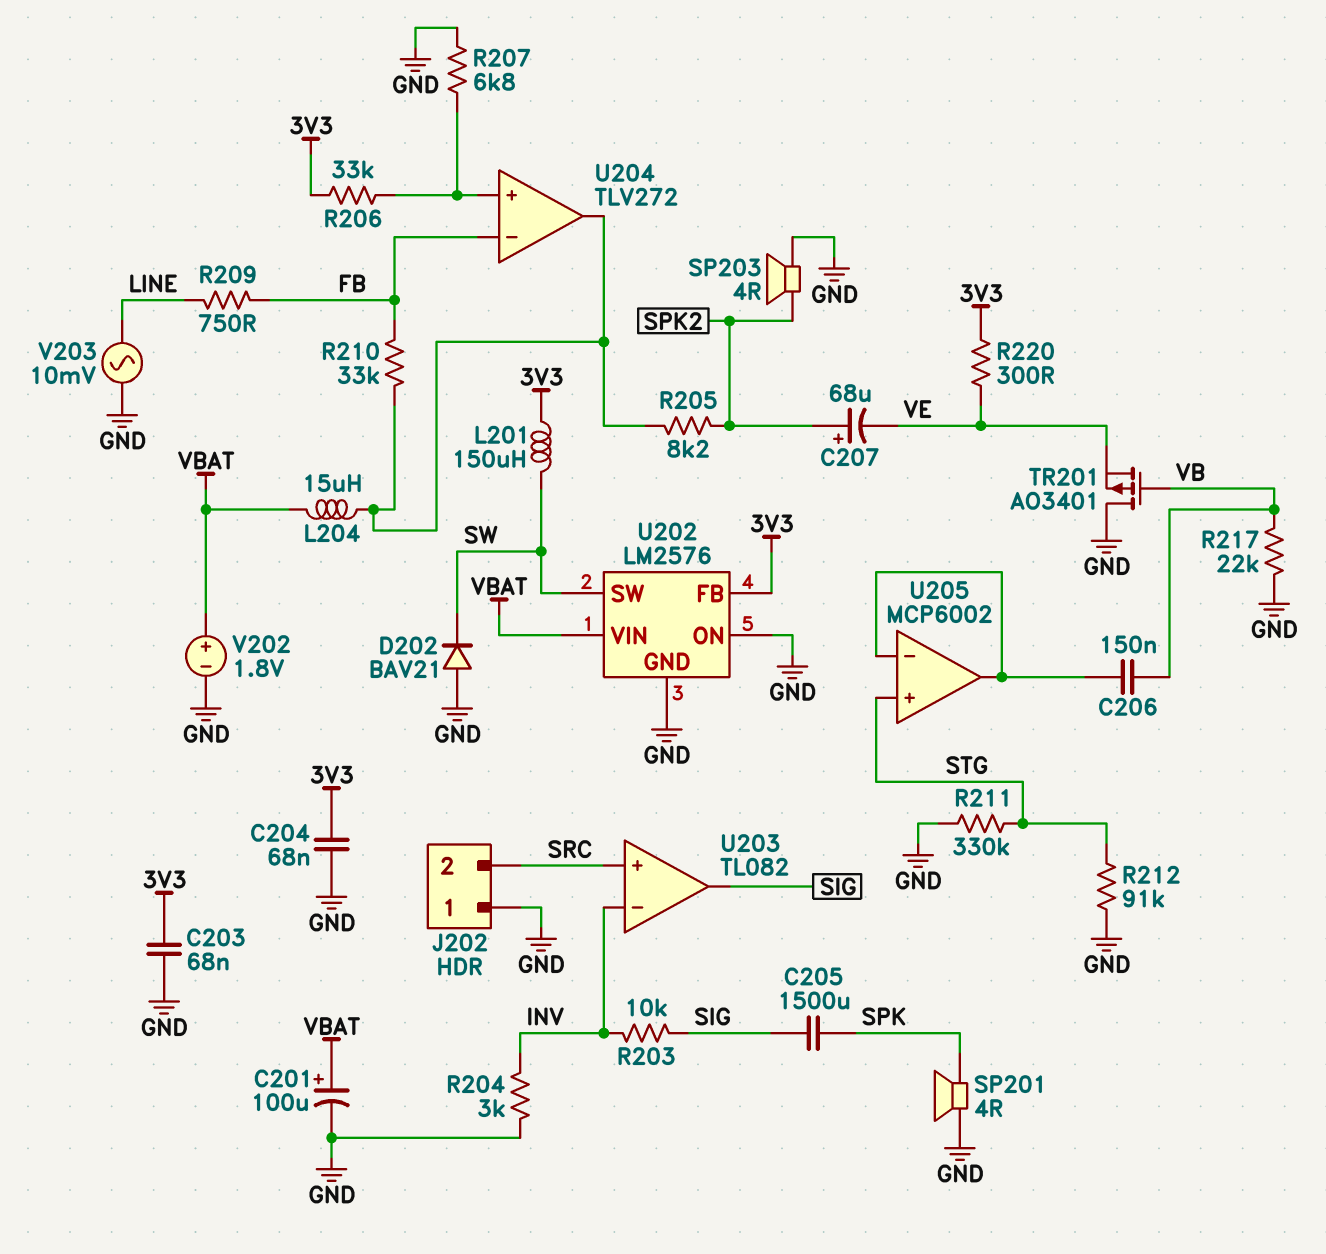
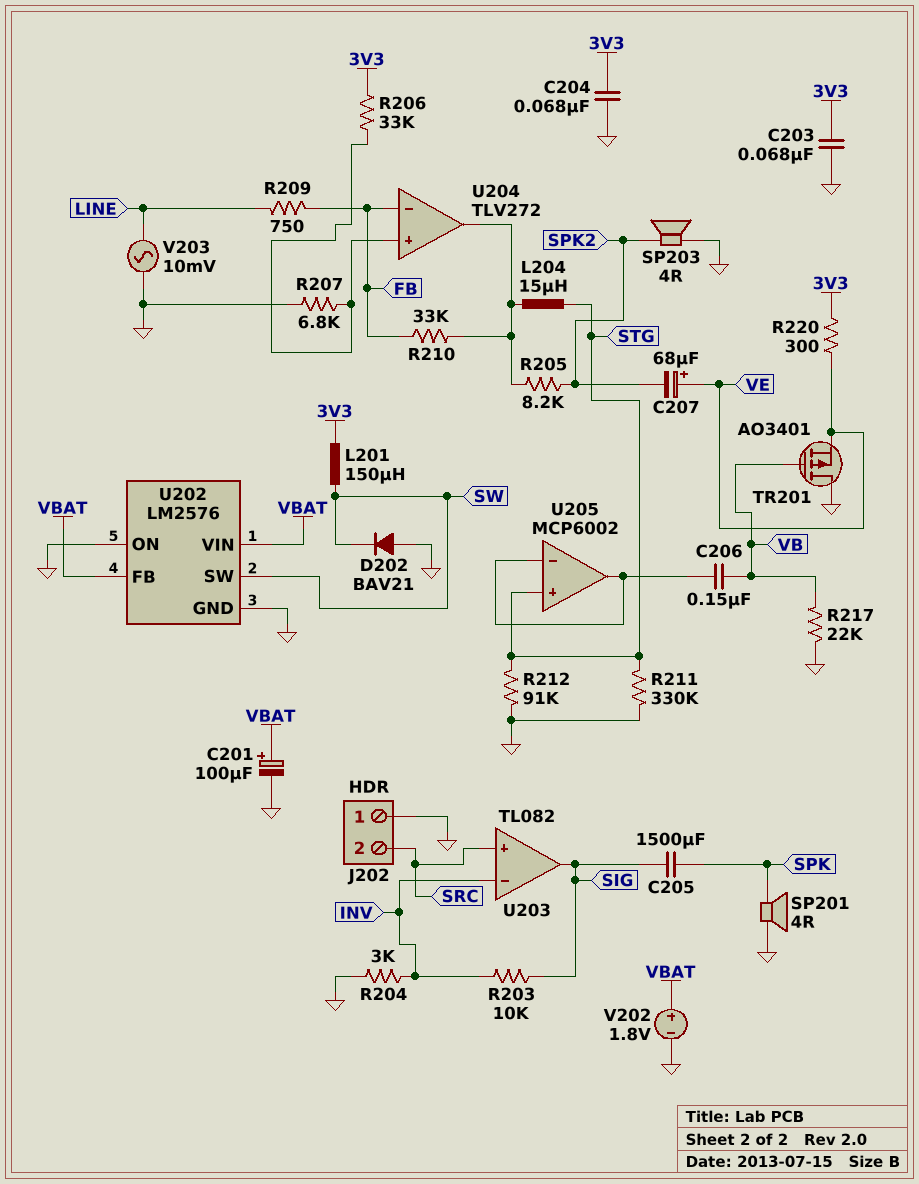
C207: 68uF (plus SPK2, minus VE) -> 68uF (plus VE, minus SPK2)
L204: 15uH (U204/out, VBAT) -> 15uH (STG, U204/out)
U202 pin FB: 3V3 -> VBAT

